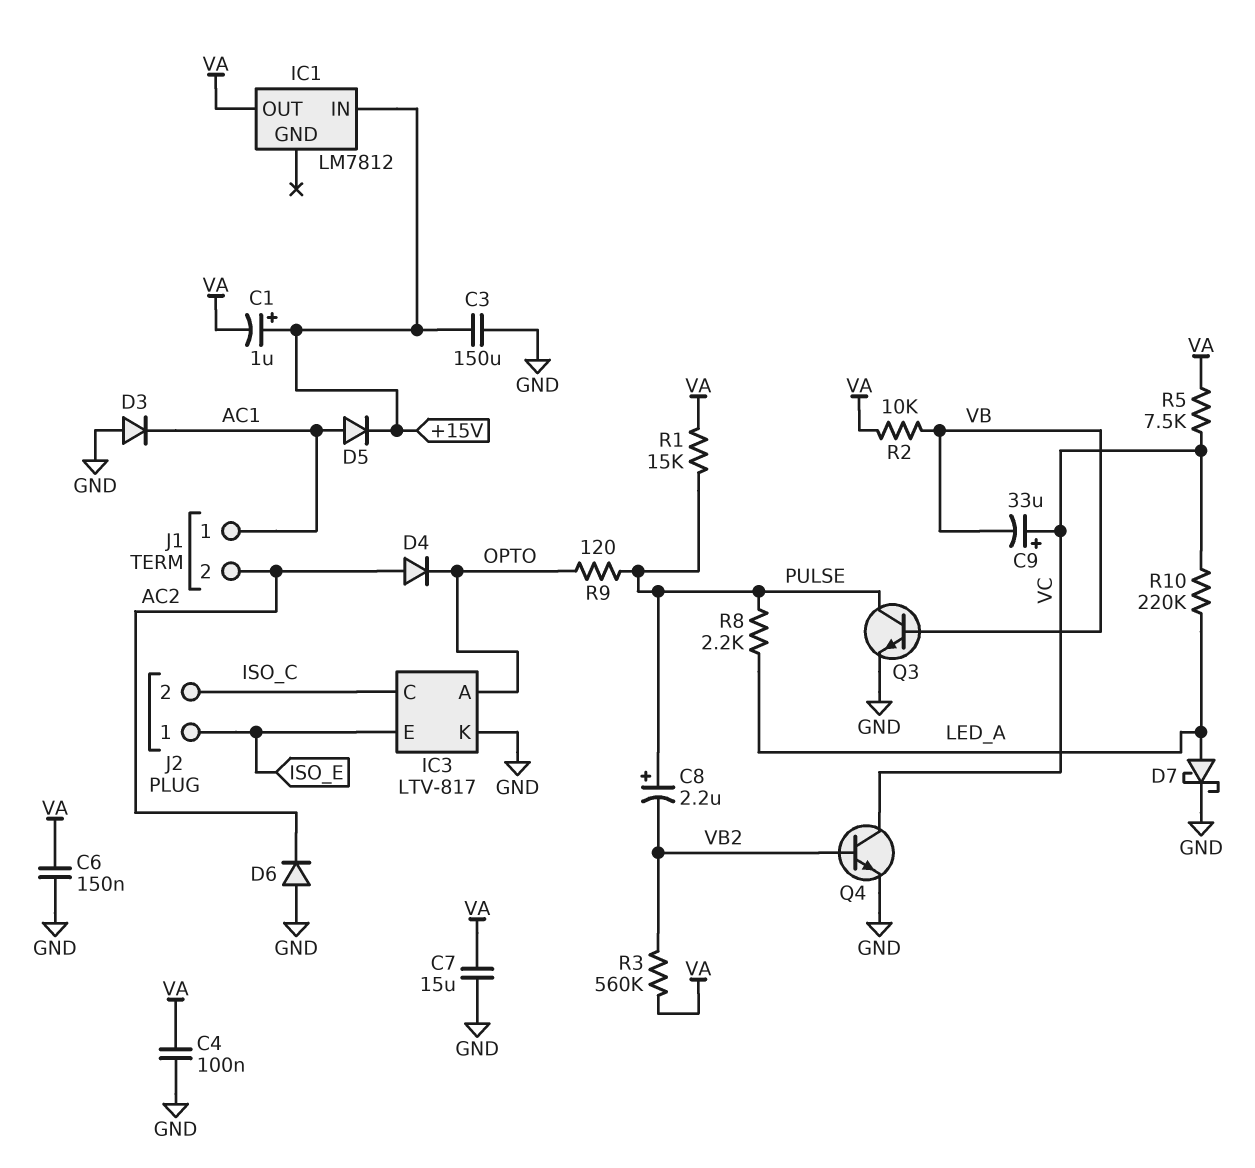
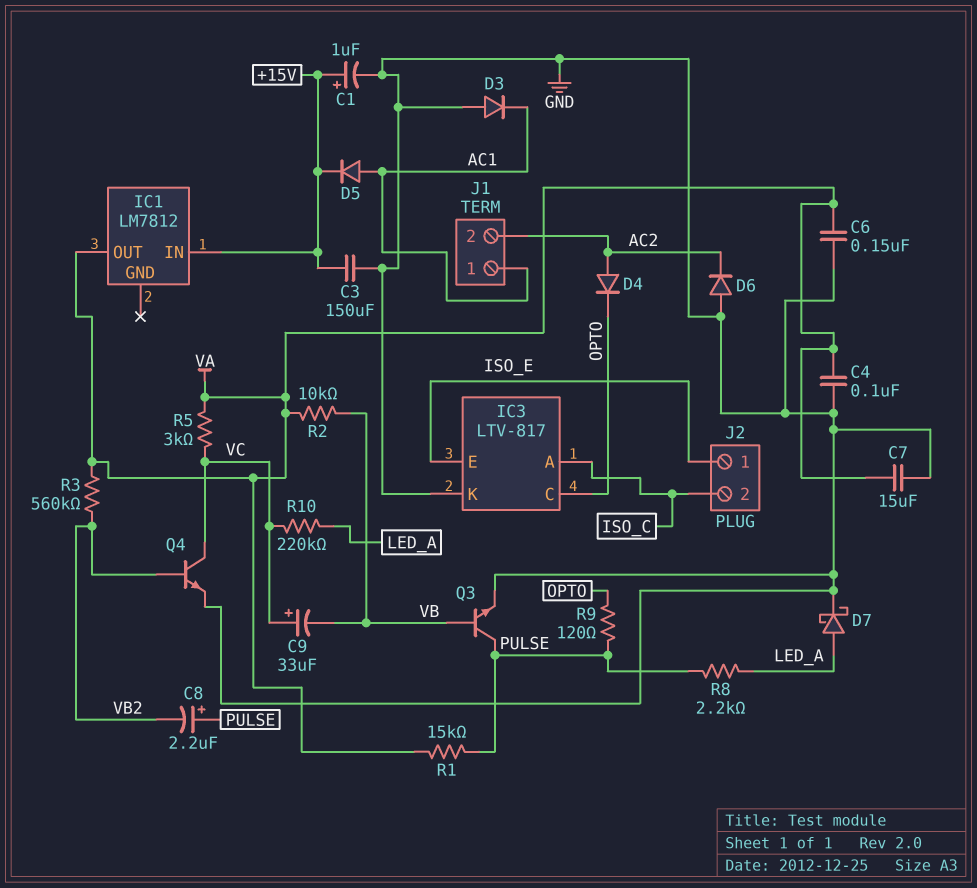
C1: 1uF (plus +15V, minus VA) -> 1uF (plus +15V, minus GND)
IC3 pin A: OPTO -> ISO_C
IC3 pin C: ISO_C -> OPTO
R5: 7.5k (VA, VC) -> 3k (VA, VC)

